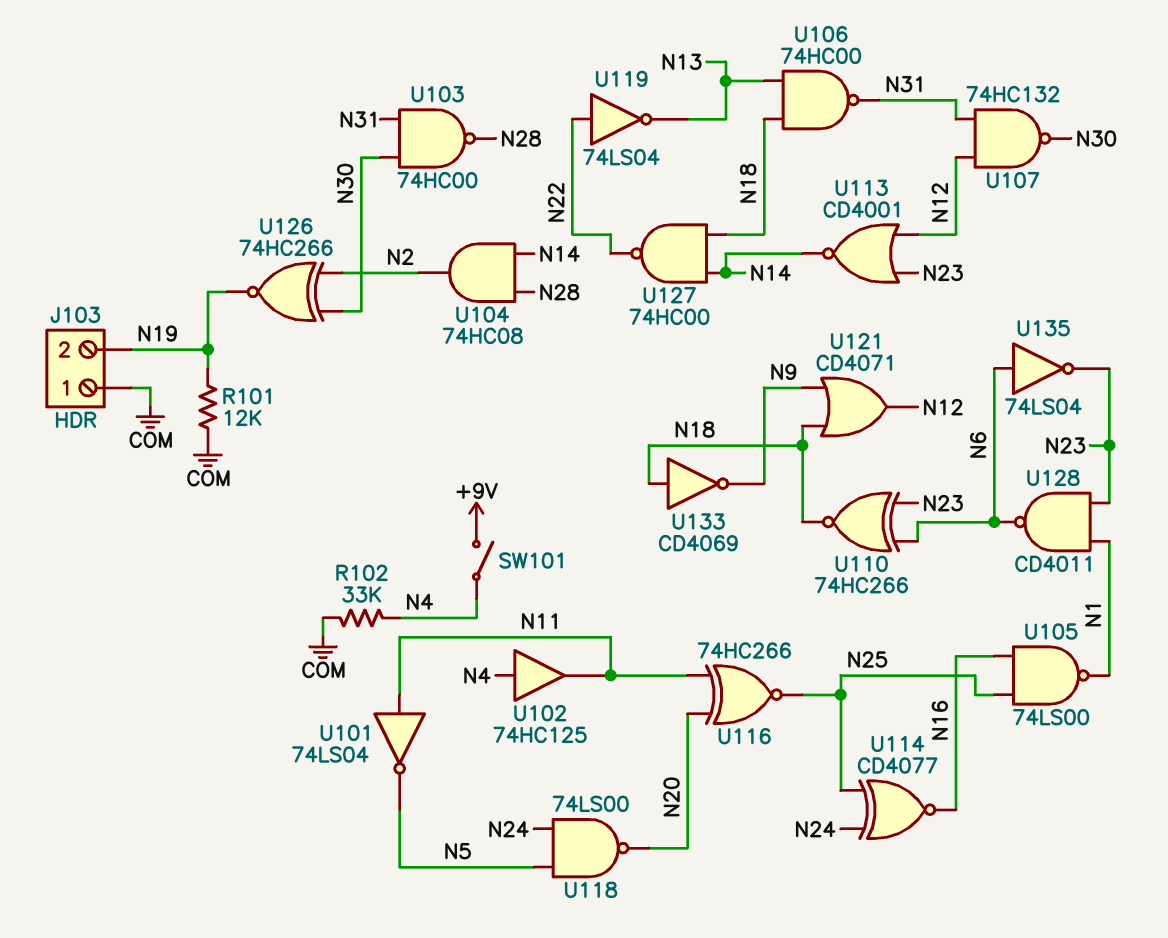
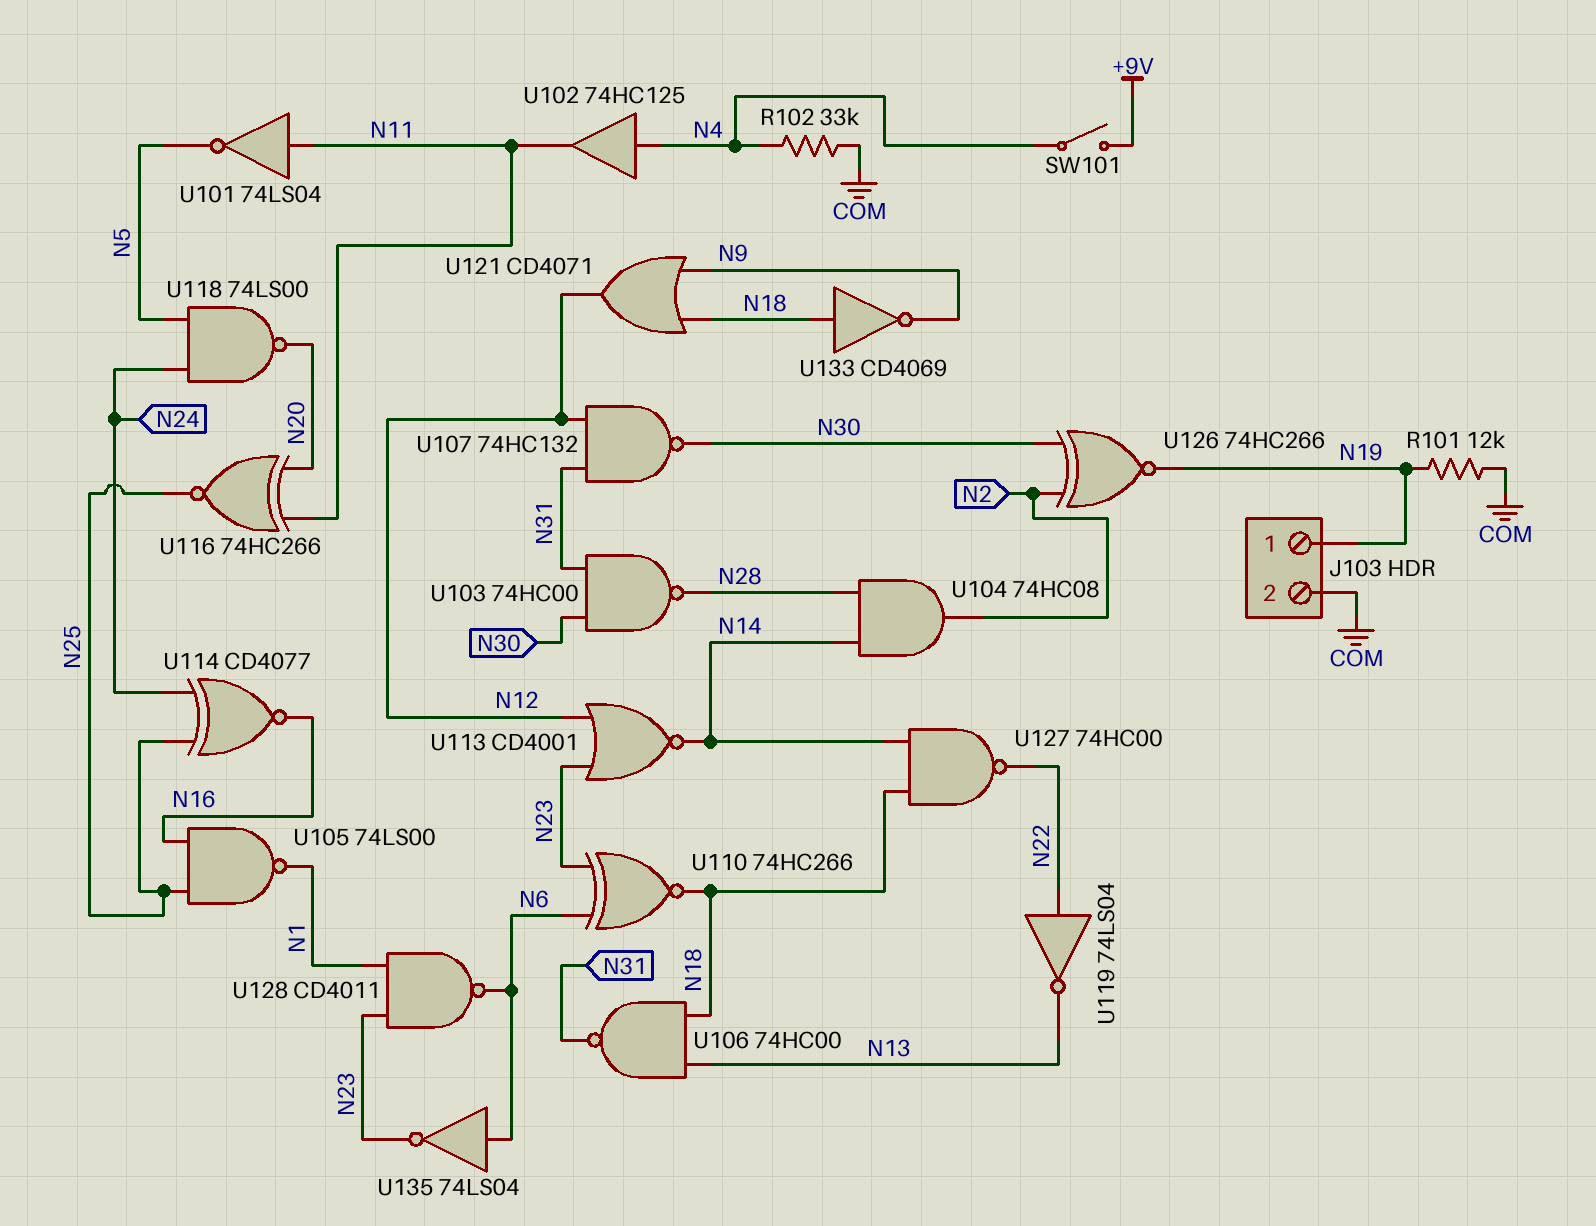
J103 pin 1: COM -> N19
J103 pin 2: N19 -> COM

